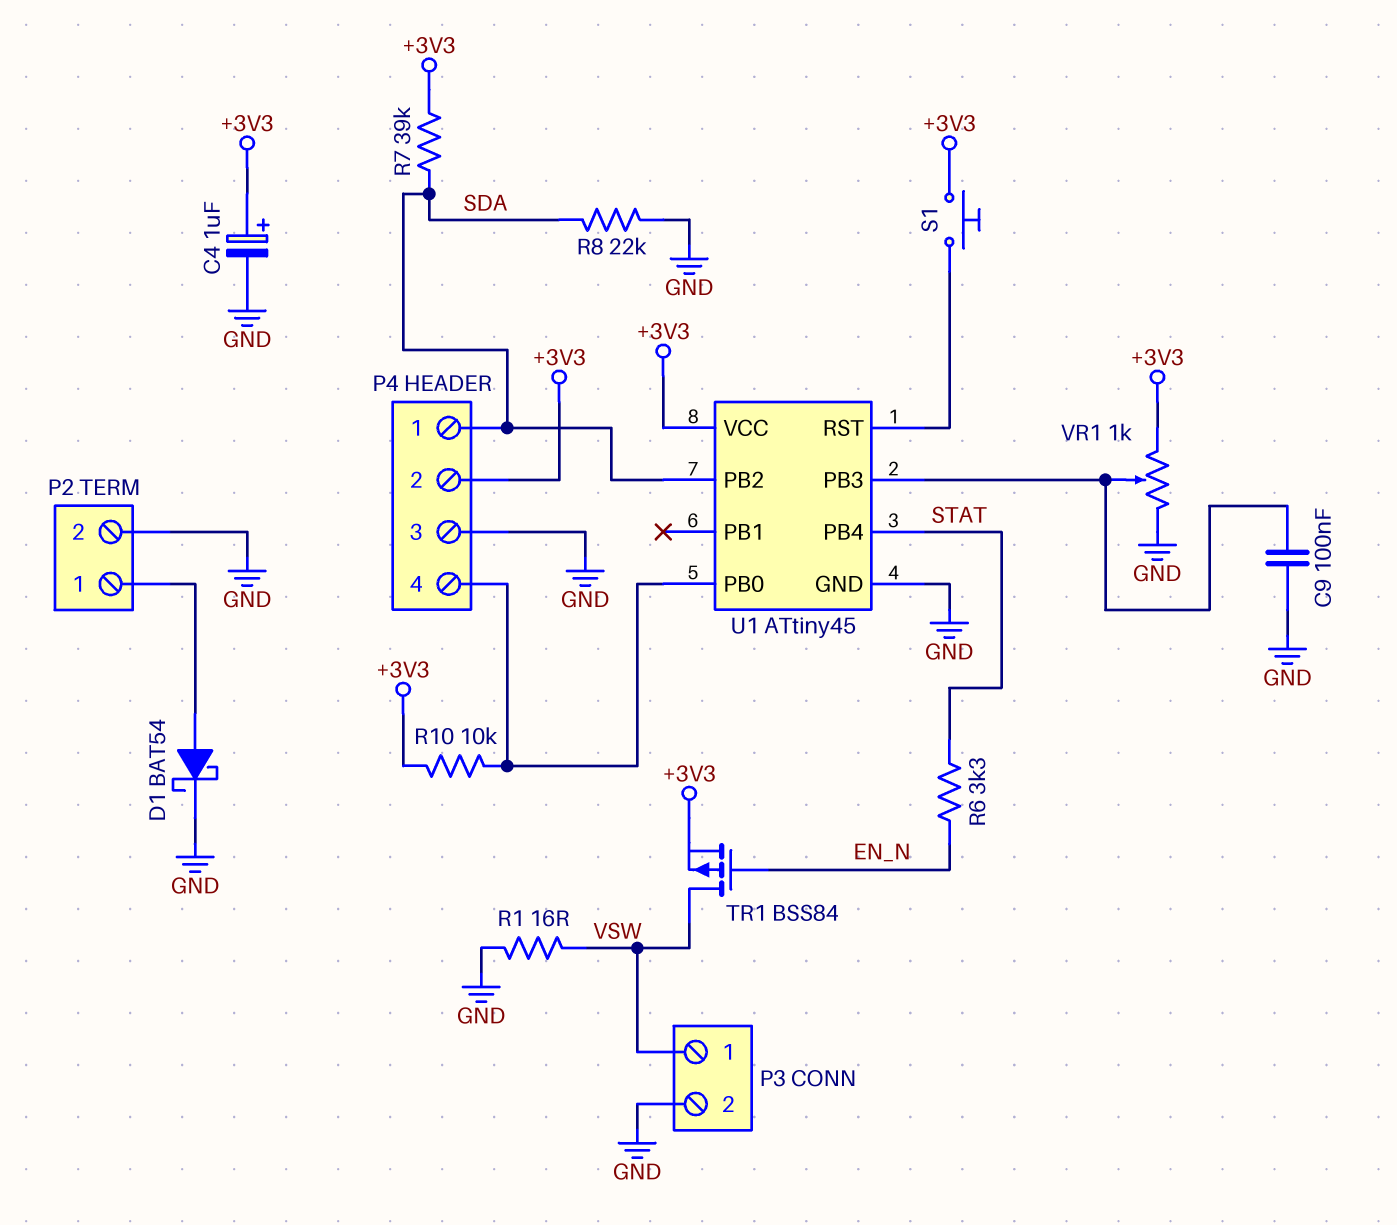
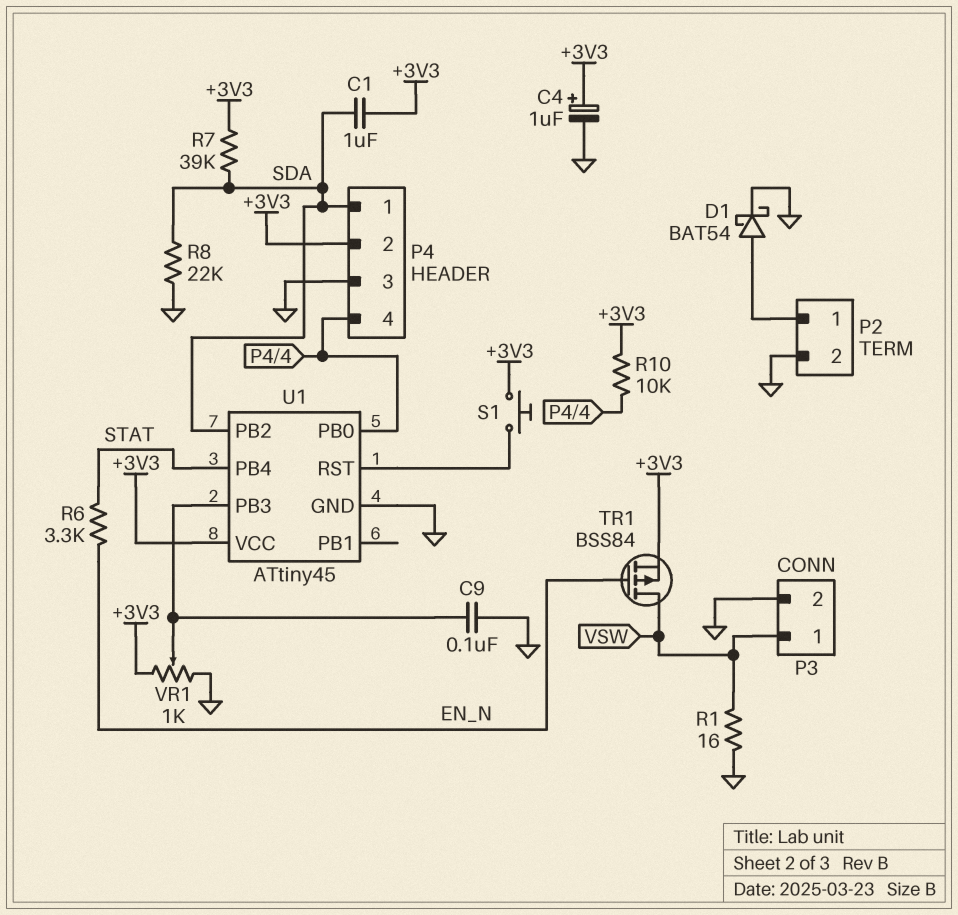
C1: none -> 1uF (+3V3, SDA)

